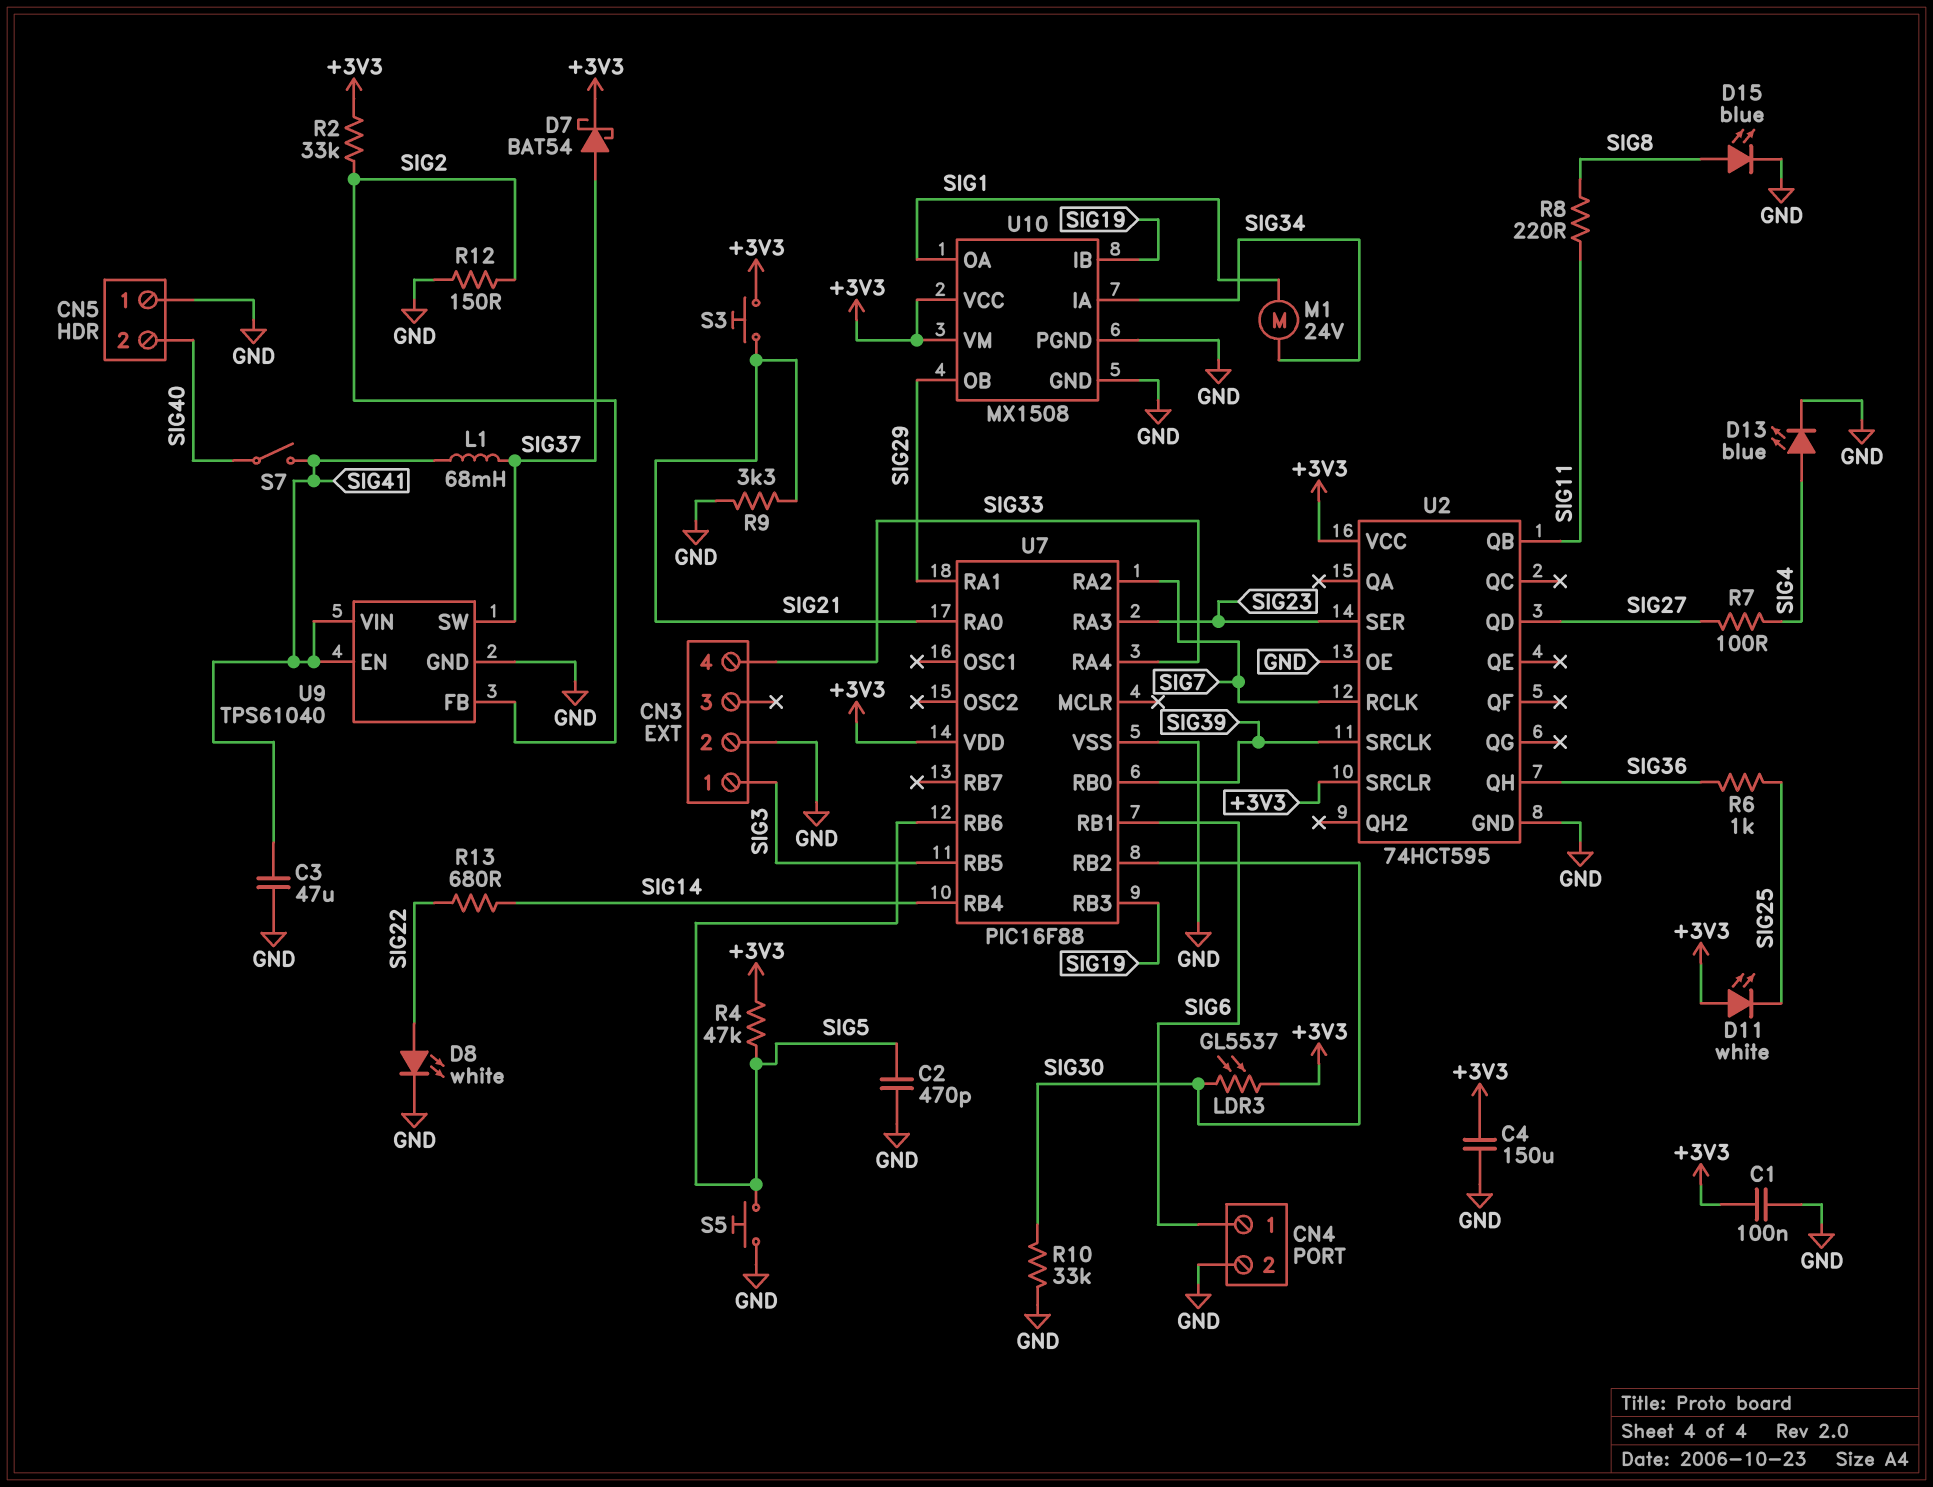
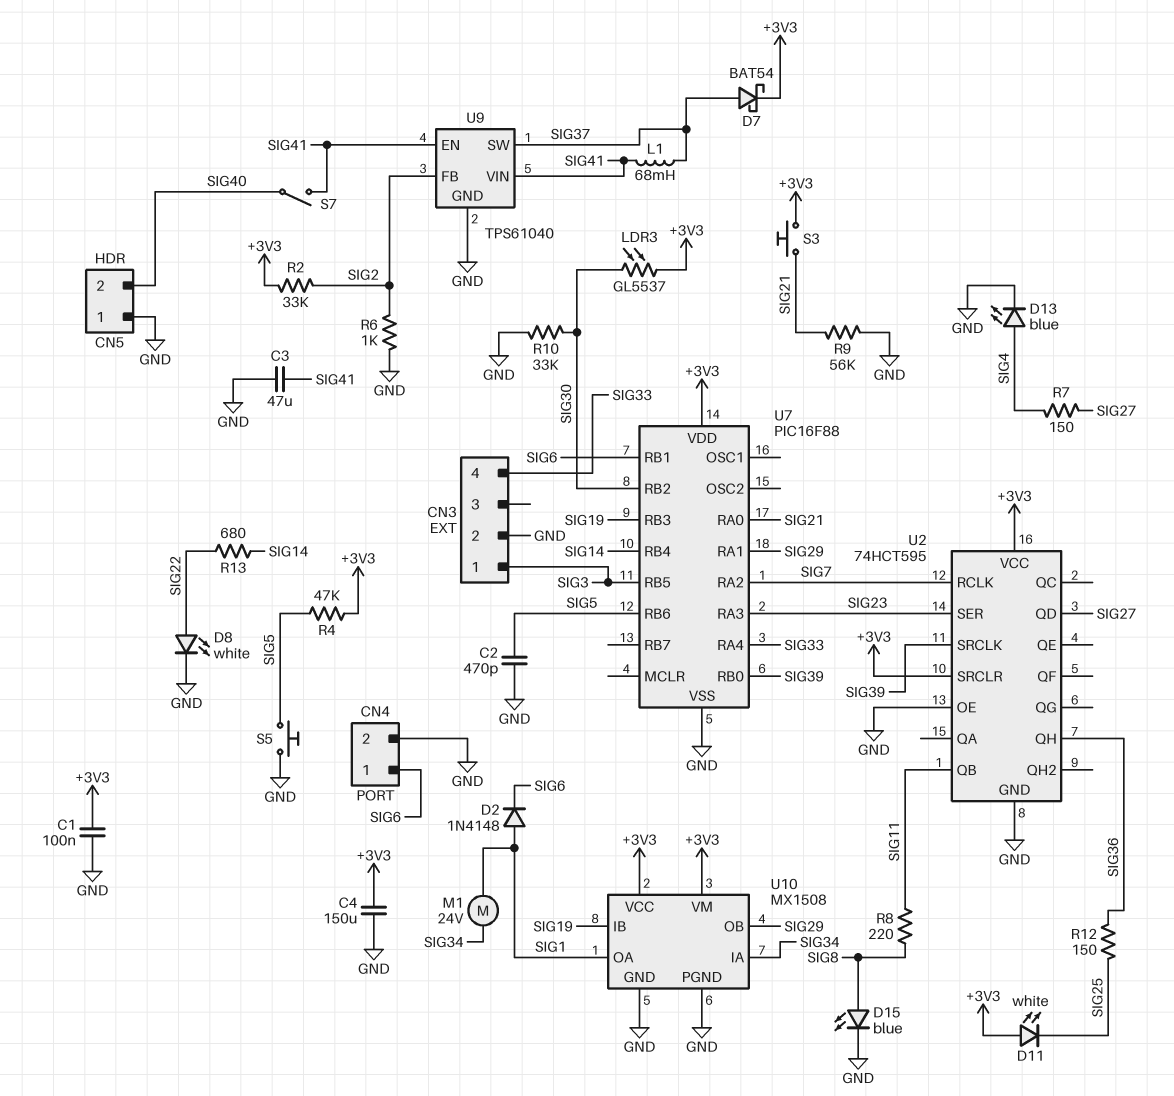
D2: none -> diode 1N4148 (A SIG1, K SIG6)
R6: 1k (SIG25, SIG36) -> 1k (GND, SIG2)
R7: 100 (SIG4, SIG27) -> 150 (SIG4, SIG27)
R9: 3.3k (GND, SIG21) -> 56k (GND, SIG21)
R12: 150 (GND, SIG2) -> 150 (SIG25, SIG36)

